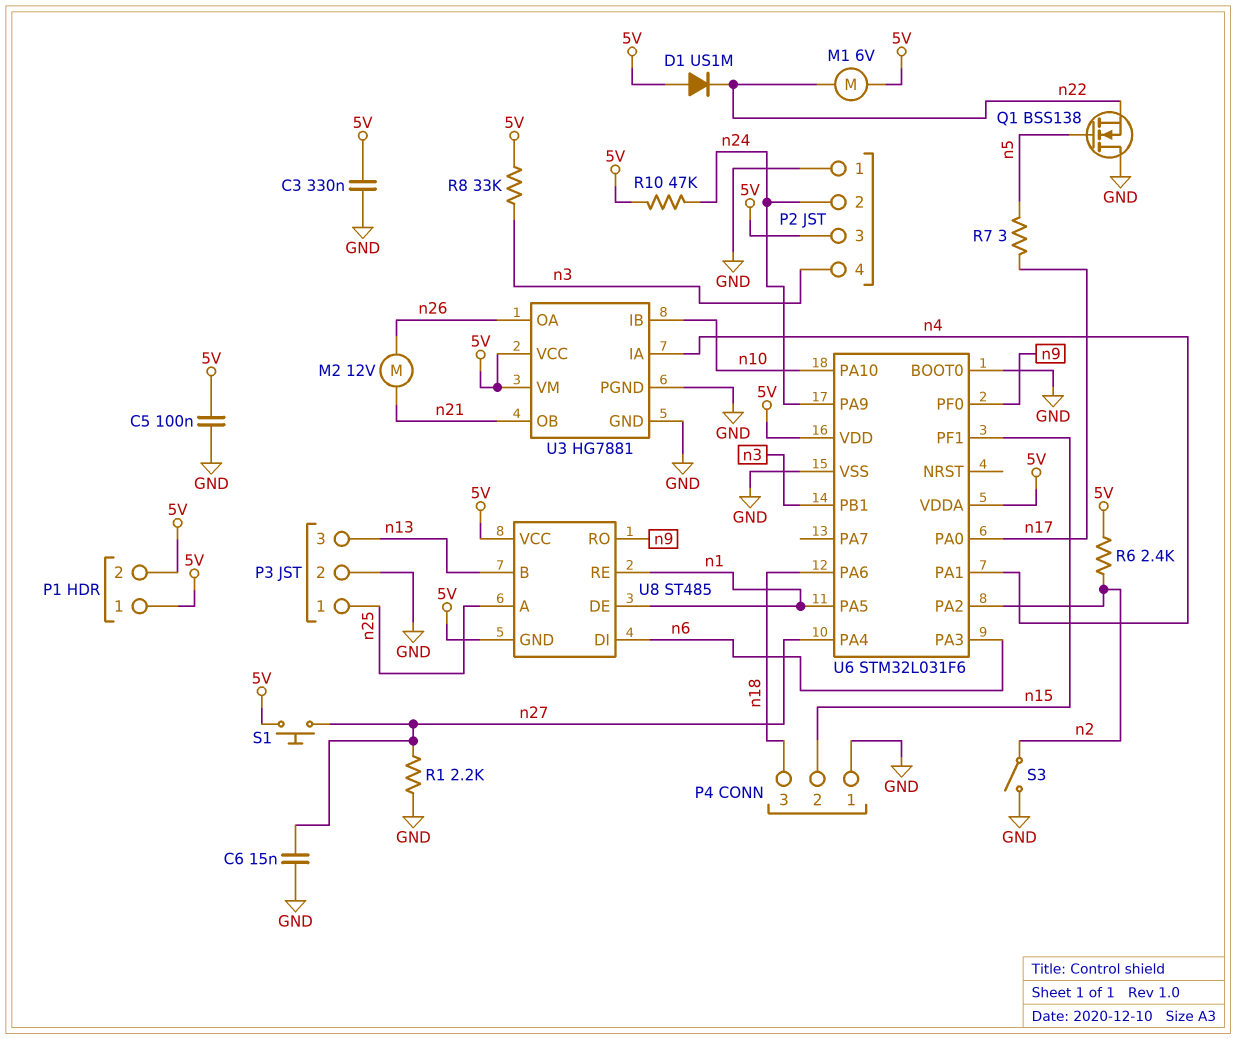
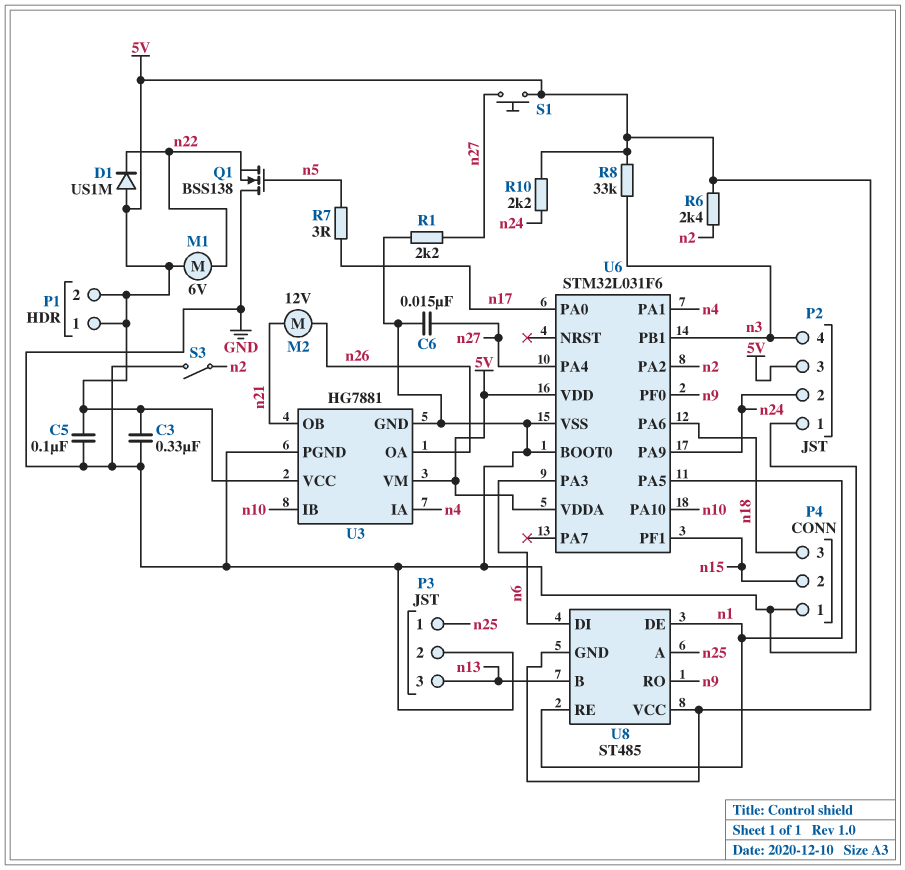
R10: 47k (5V, n24) -> 2.2k (5V, n24)

